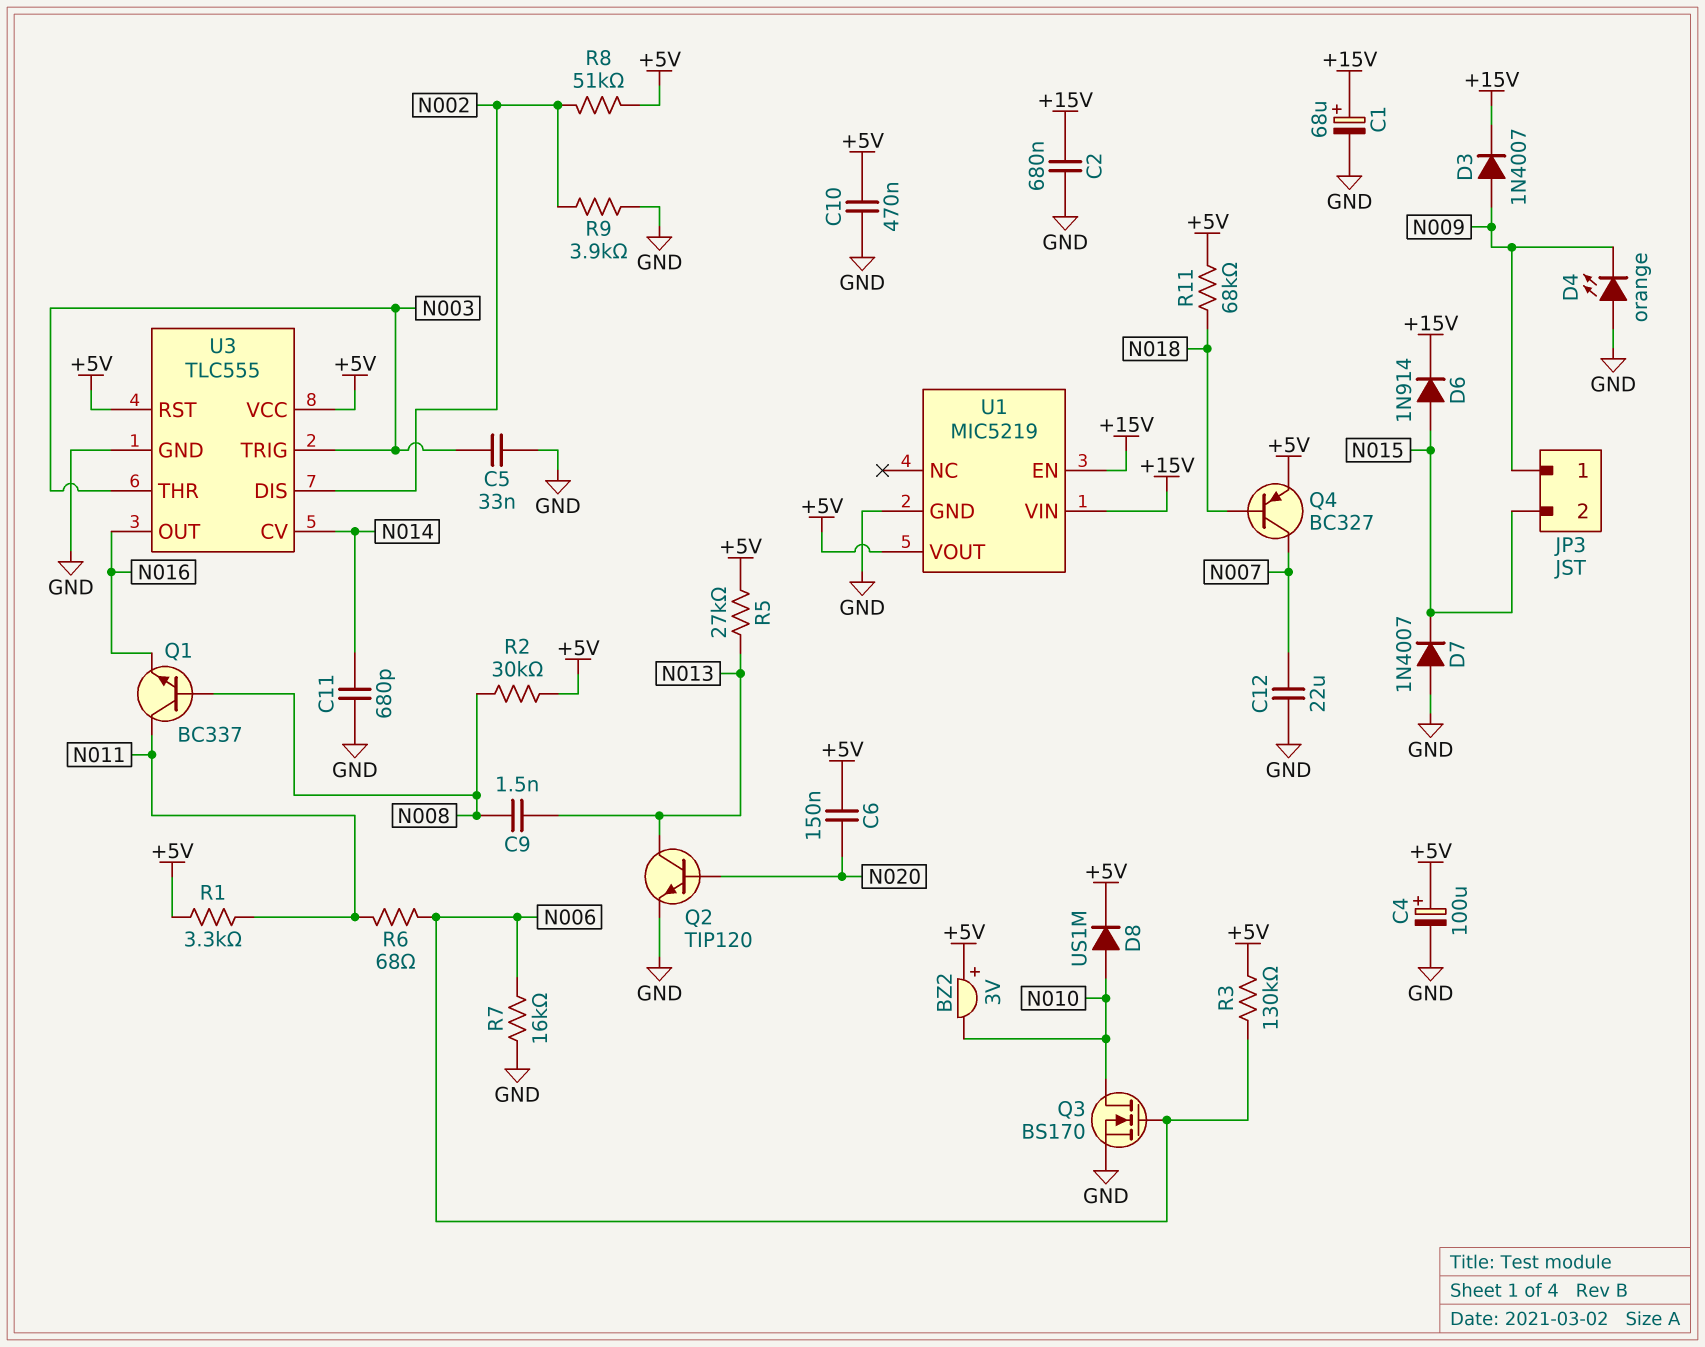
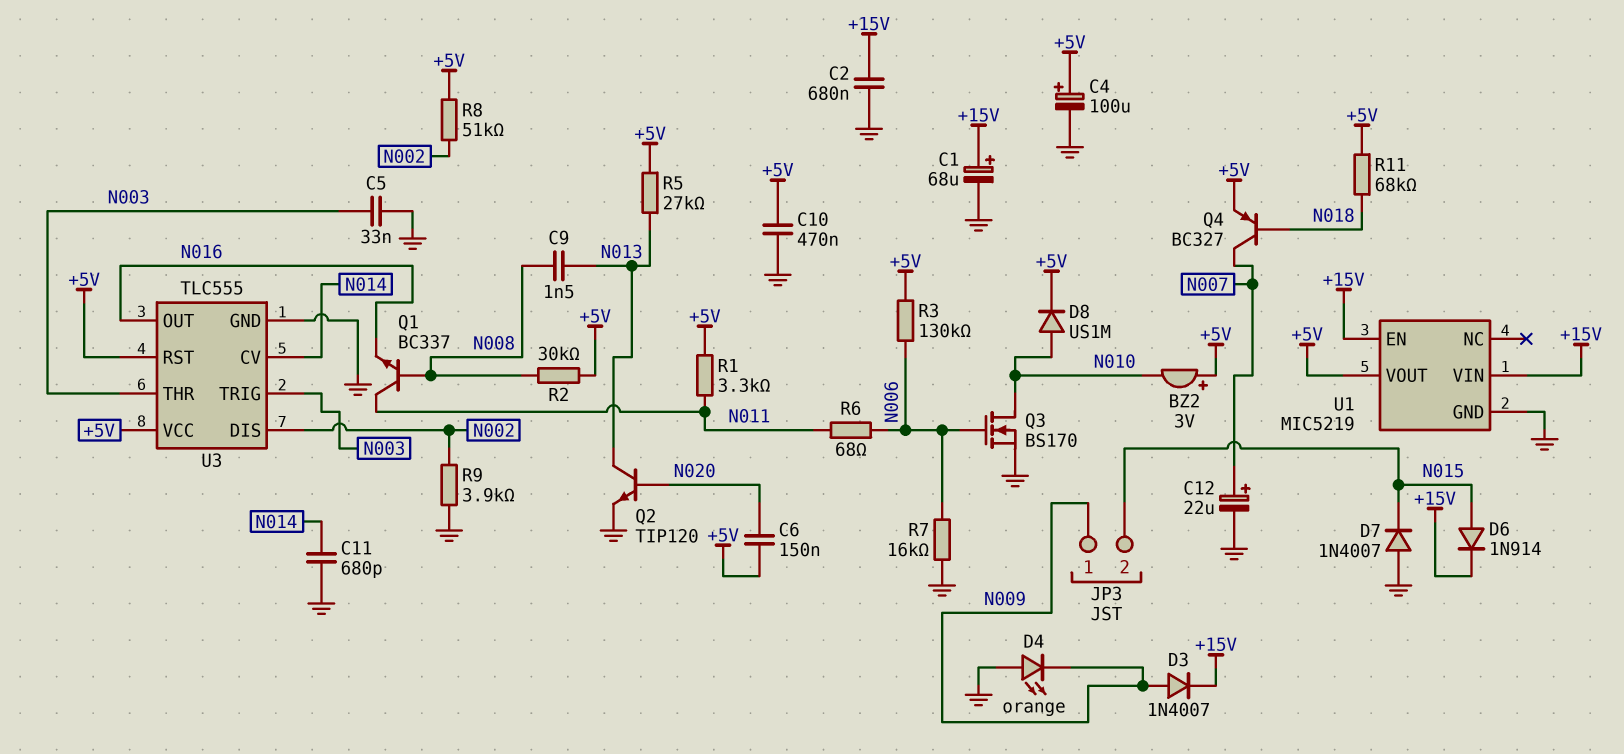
C12: 22uF (GND, N007) -> 22uF (plus N007, minus GND)

